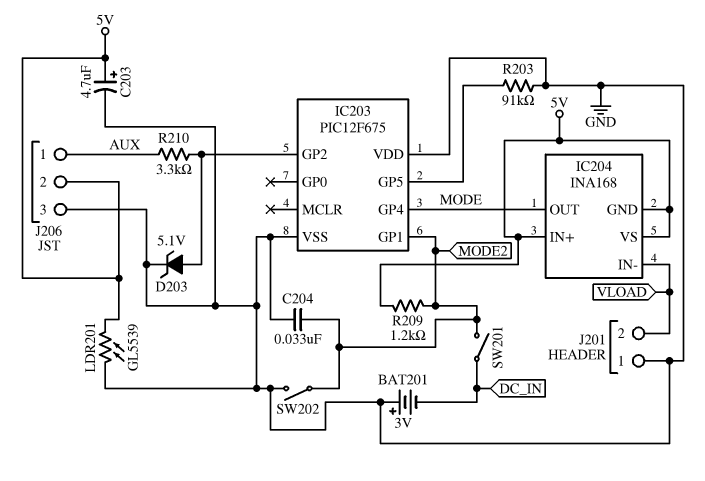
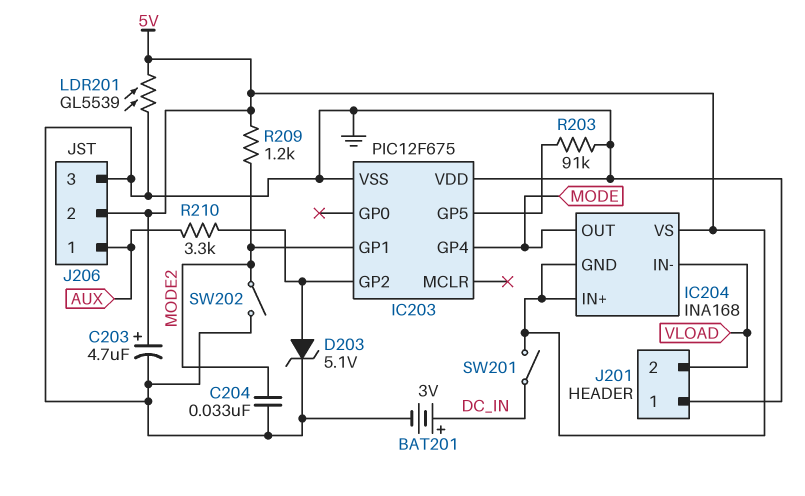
BAT201: 3V (plus GND, minus DC_IN) -> 3V (plus DC_IN, minus GND)
SW201: switch (DC_IN, MODE2) -> switch (5V, DC_IN)

